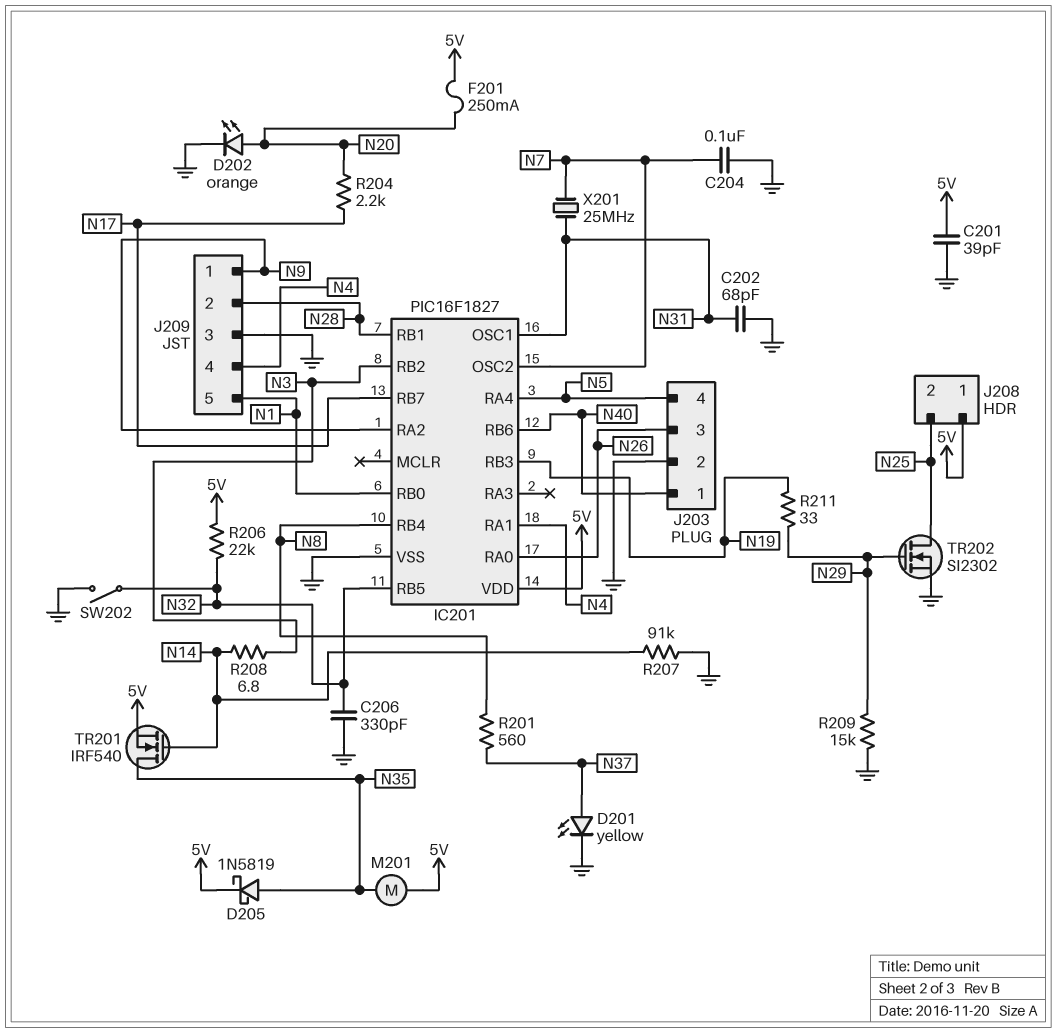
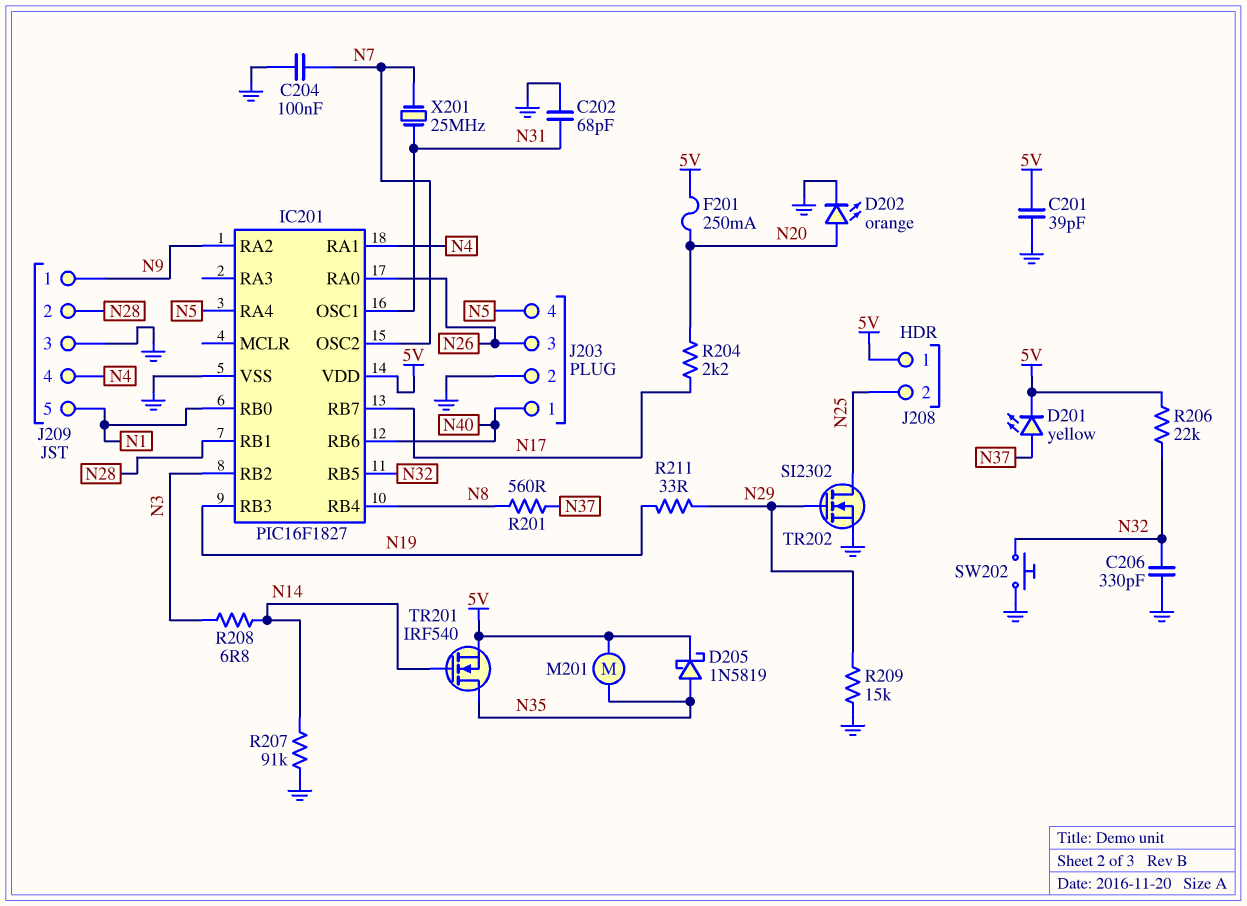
D201: LED yellow (A N37, K GND) -> LED yellow (A N37, K 5V)
SW202: switch (GND, N32) -> button (GND, N32)

